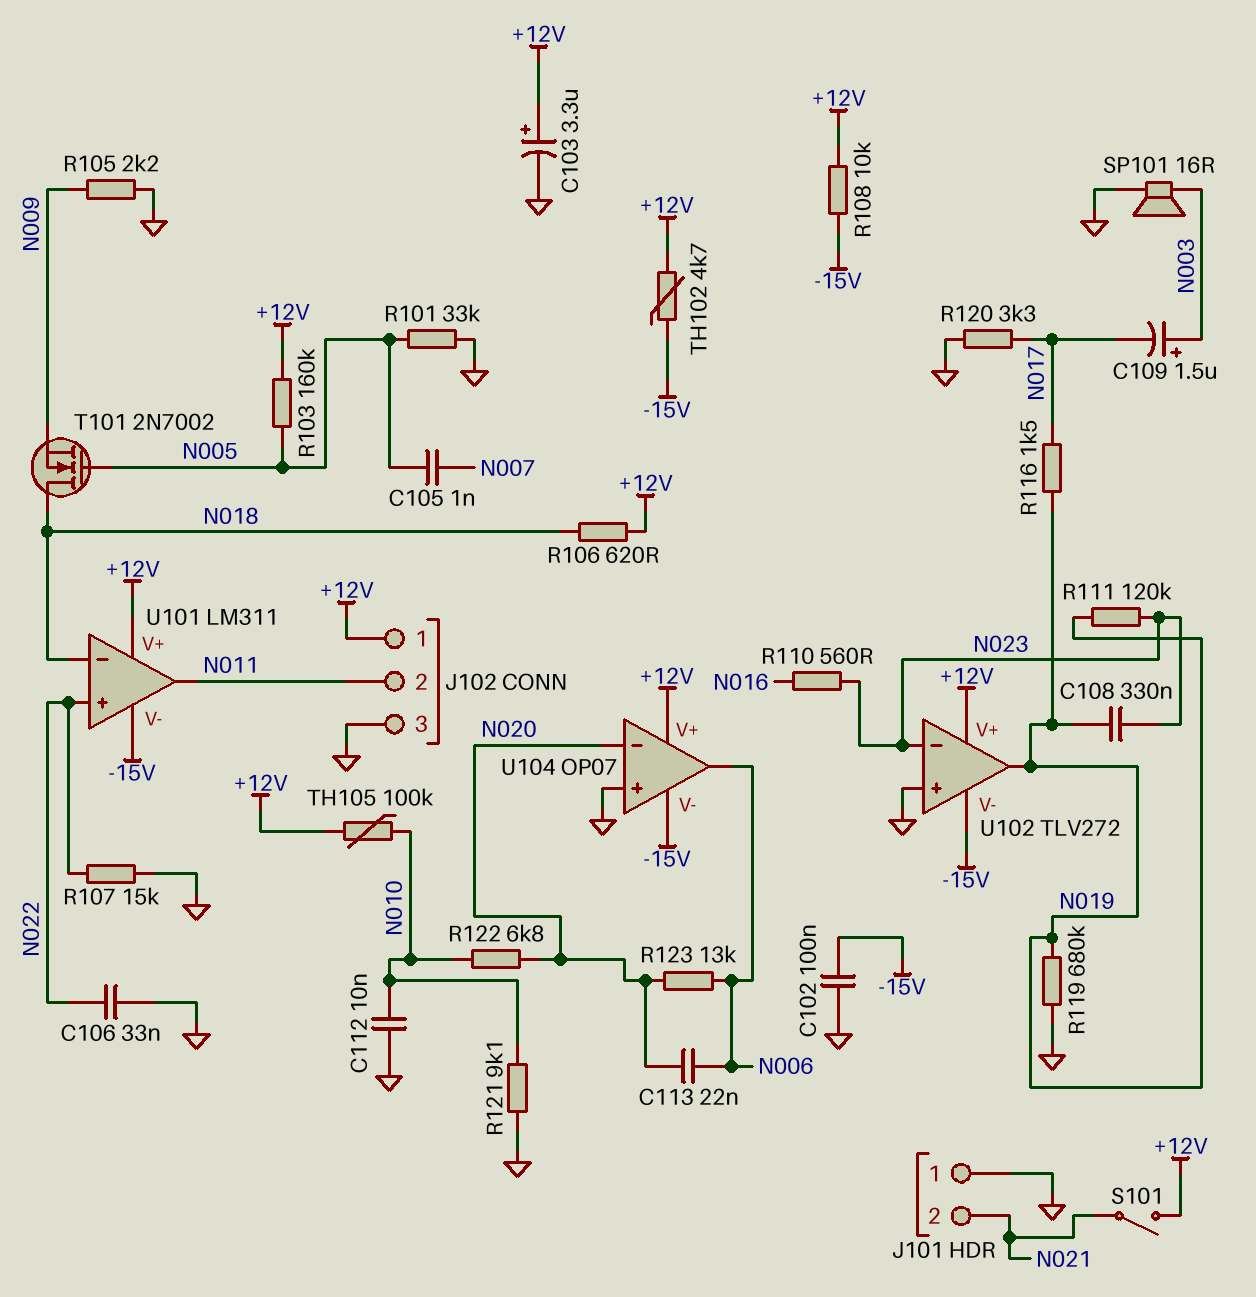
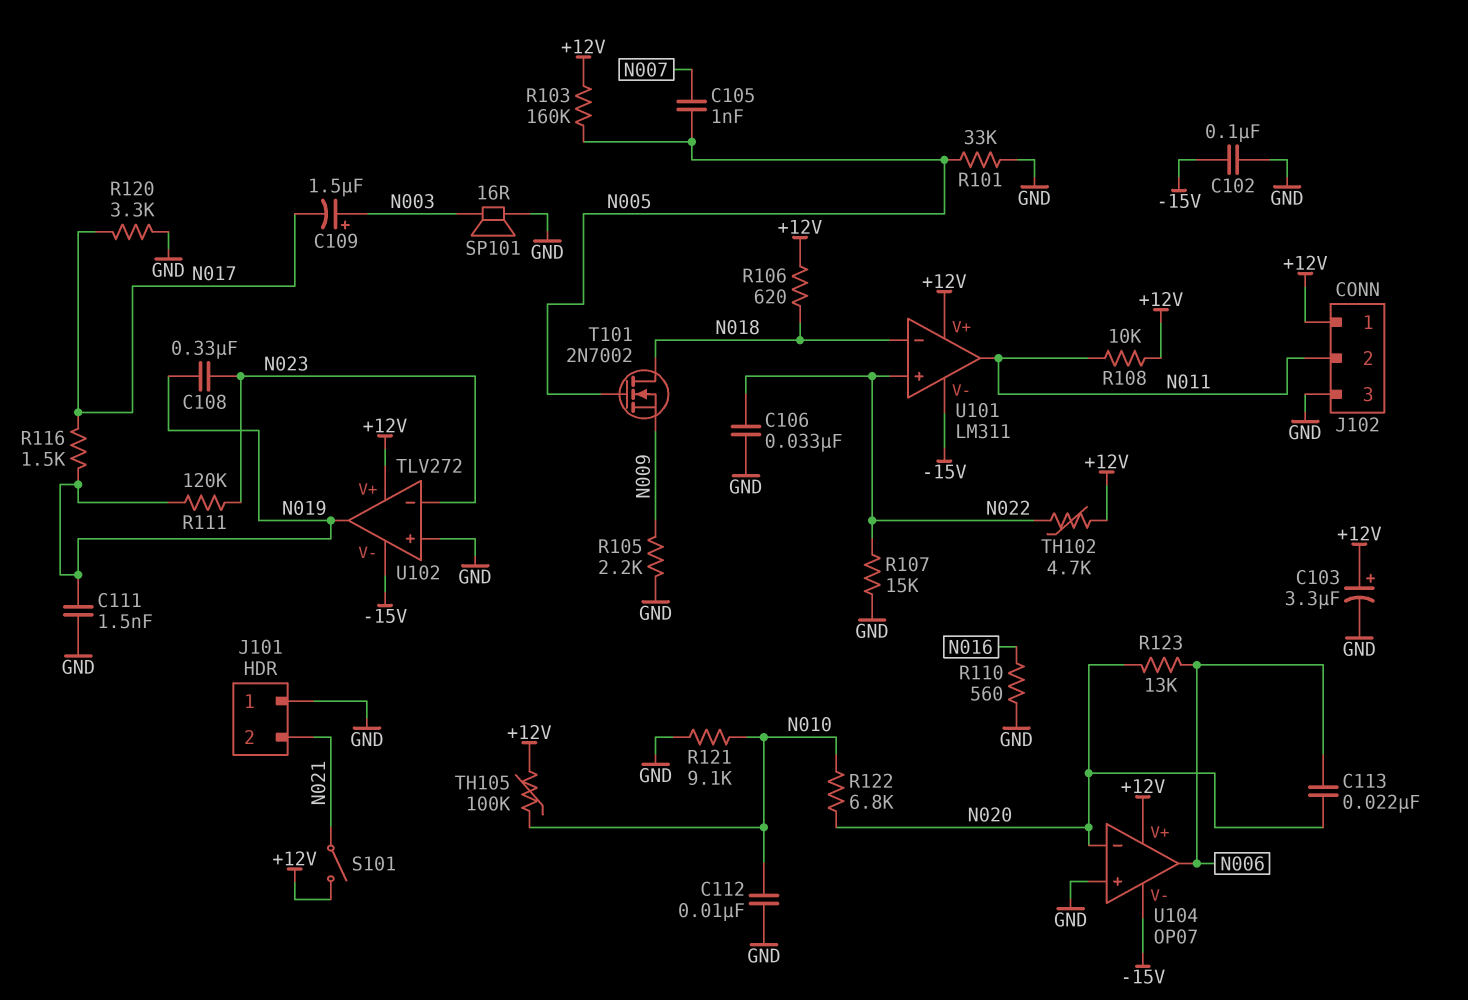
C111: none -> 1.5nF (GND, N019)
R108: 10k (+12V, -15V) -> 10k (+12V, N011)
R110: 560 (N016, N023) -> 560 (GND, N016)
R119: 680k (GND, N019) -> none
TH102: 4.7k (+12V, -15V) -> 4.7k (+12V, N022)

